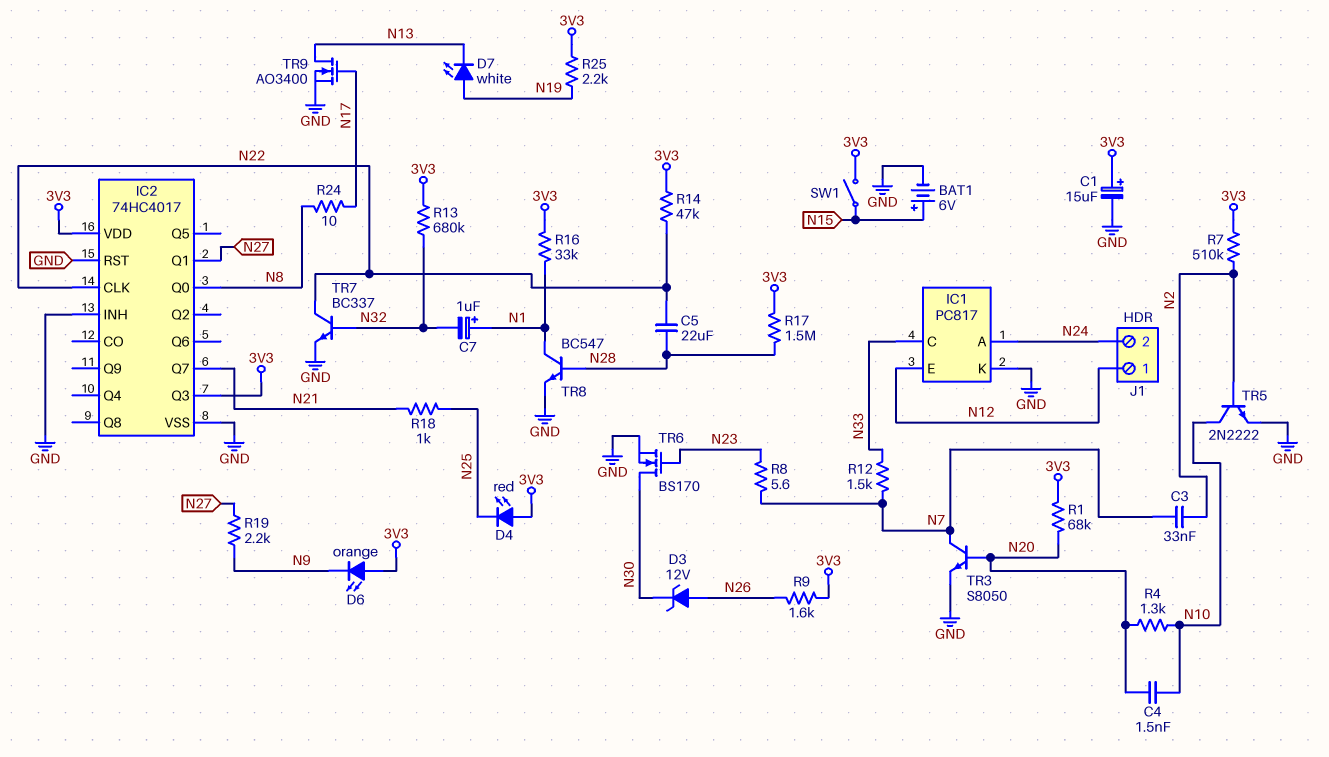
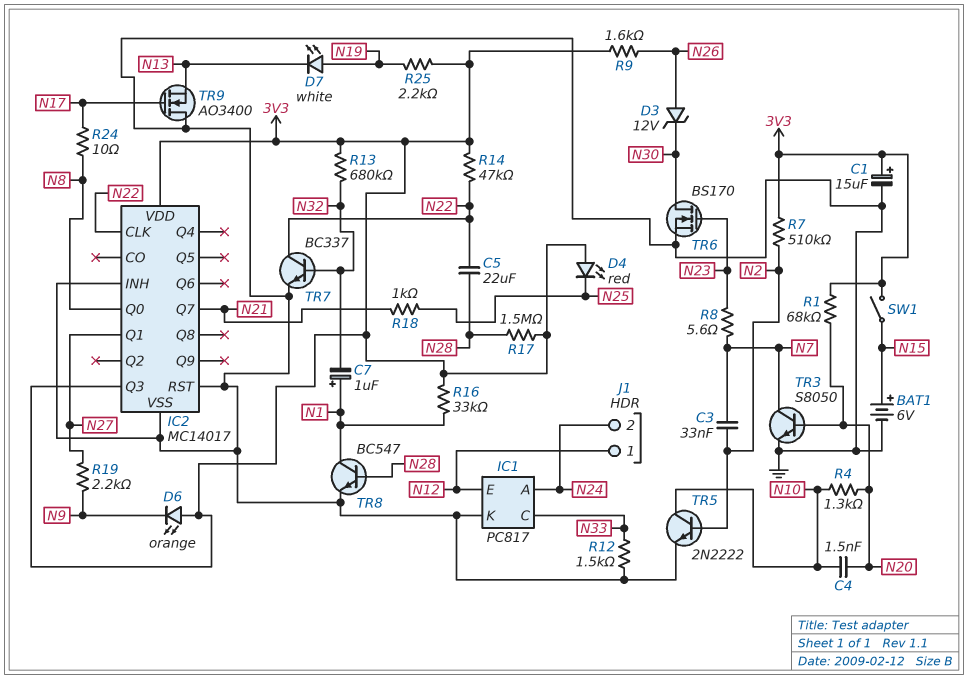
IC2: 74HC4017 -> MC14017
R12: 1.5k (N7, N33) -> 1.5k (GND, N33)
TR9: NMOS AO3400 (G N17, D N13, S GND) -> NMOS AO3400 (G N17, D GND, S N13)

